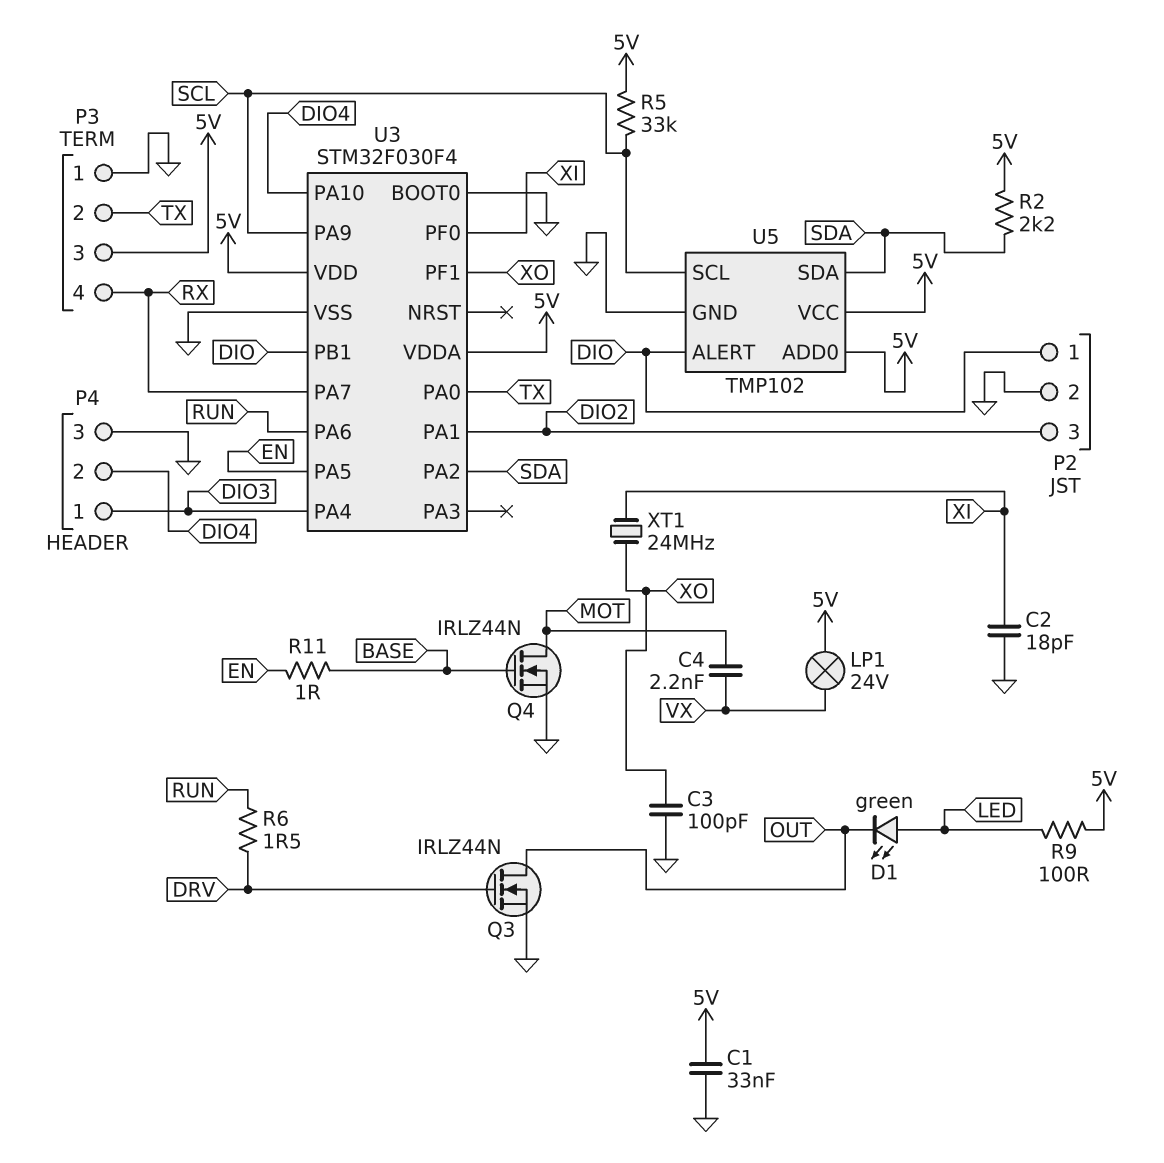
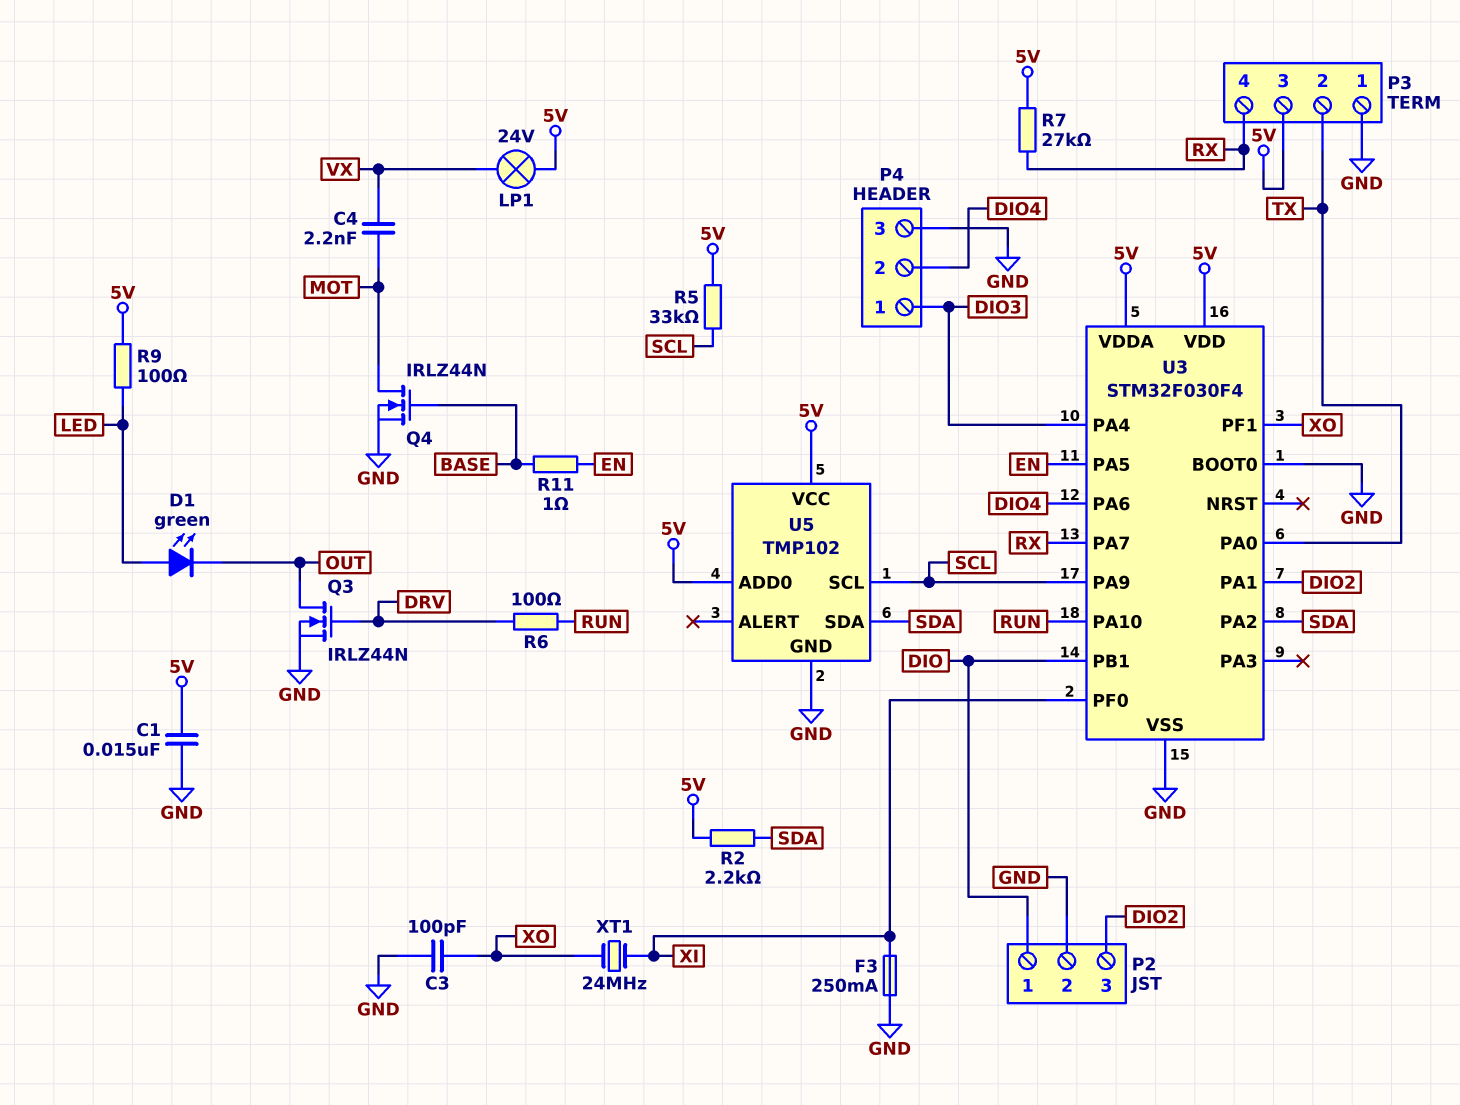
C1: 33nF (5V, GND) -> 15nF (5V, GND)
C2: 18pF (GND, XI) -> none
F3: none -> 250mA (GND, XI)
R6: 1.5 (DRV, RUN) -> 100 (DRV, RUN)
R7: none -> 27k (5V, RX)
U3 pin PA6: RUN -> DIO4
U3 pin PA10: DIO4 -> RUN
U5 pin ALERT: DIO -> none

